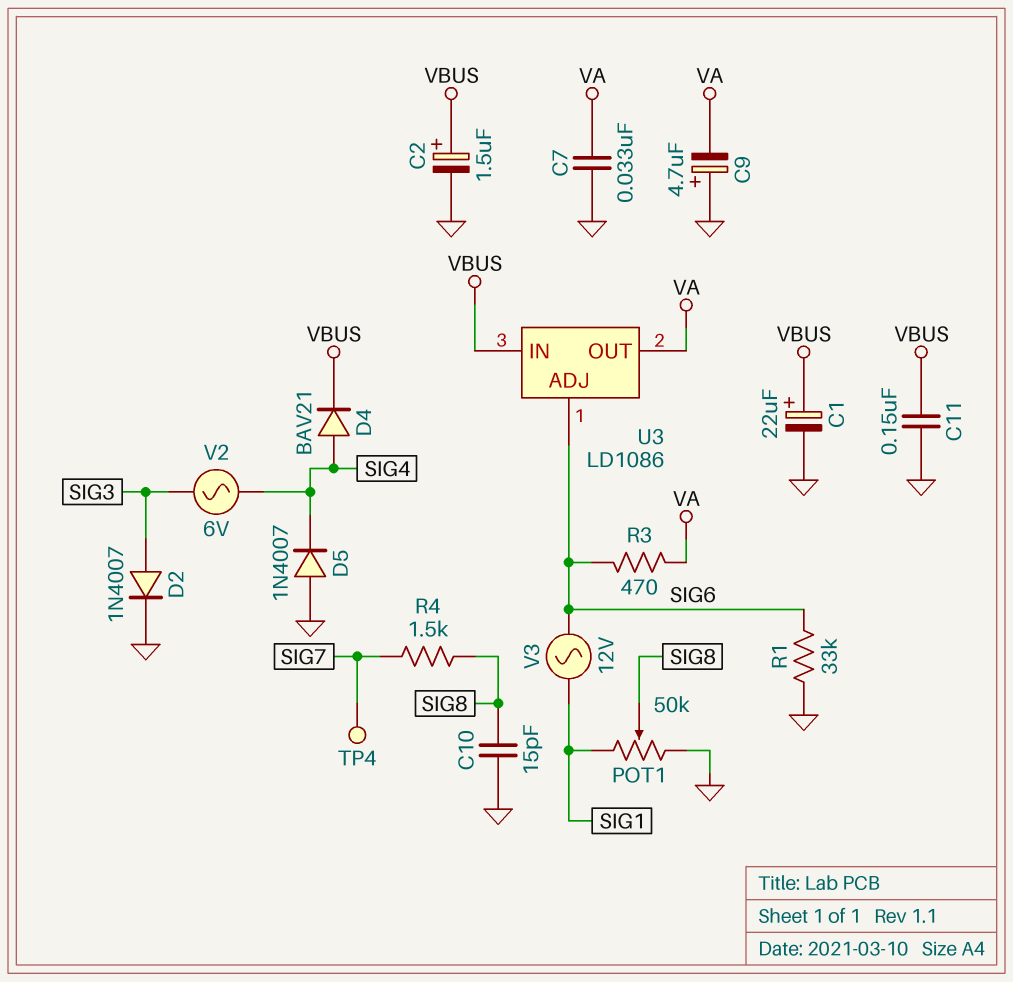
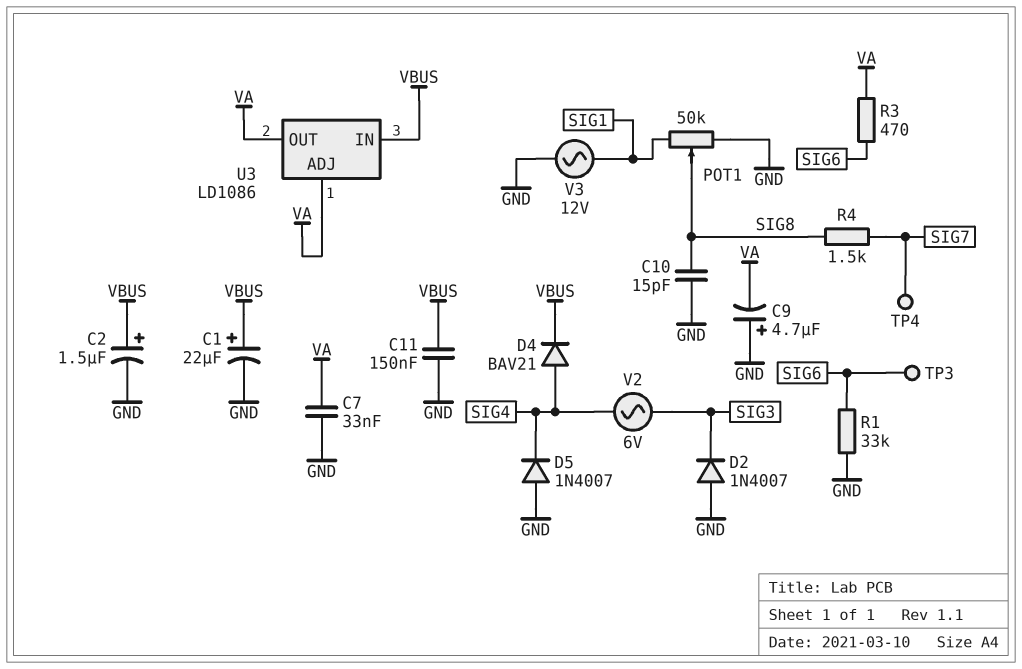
D2: diode 1N4007 (A SIG3, K GND) -> diode 1N4007 (A GND, K SIG3)
TP3: none -> test point (SIG6)
U3 pin ADJ: SIG6 -> VA
V3: AC 12V (SIG1, SIG6) -> AC 12V (GND, SIG1)

